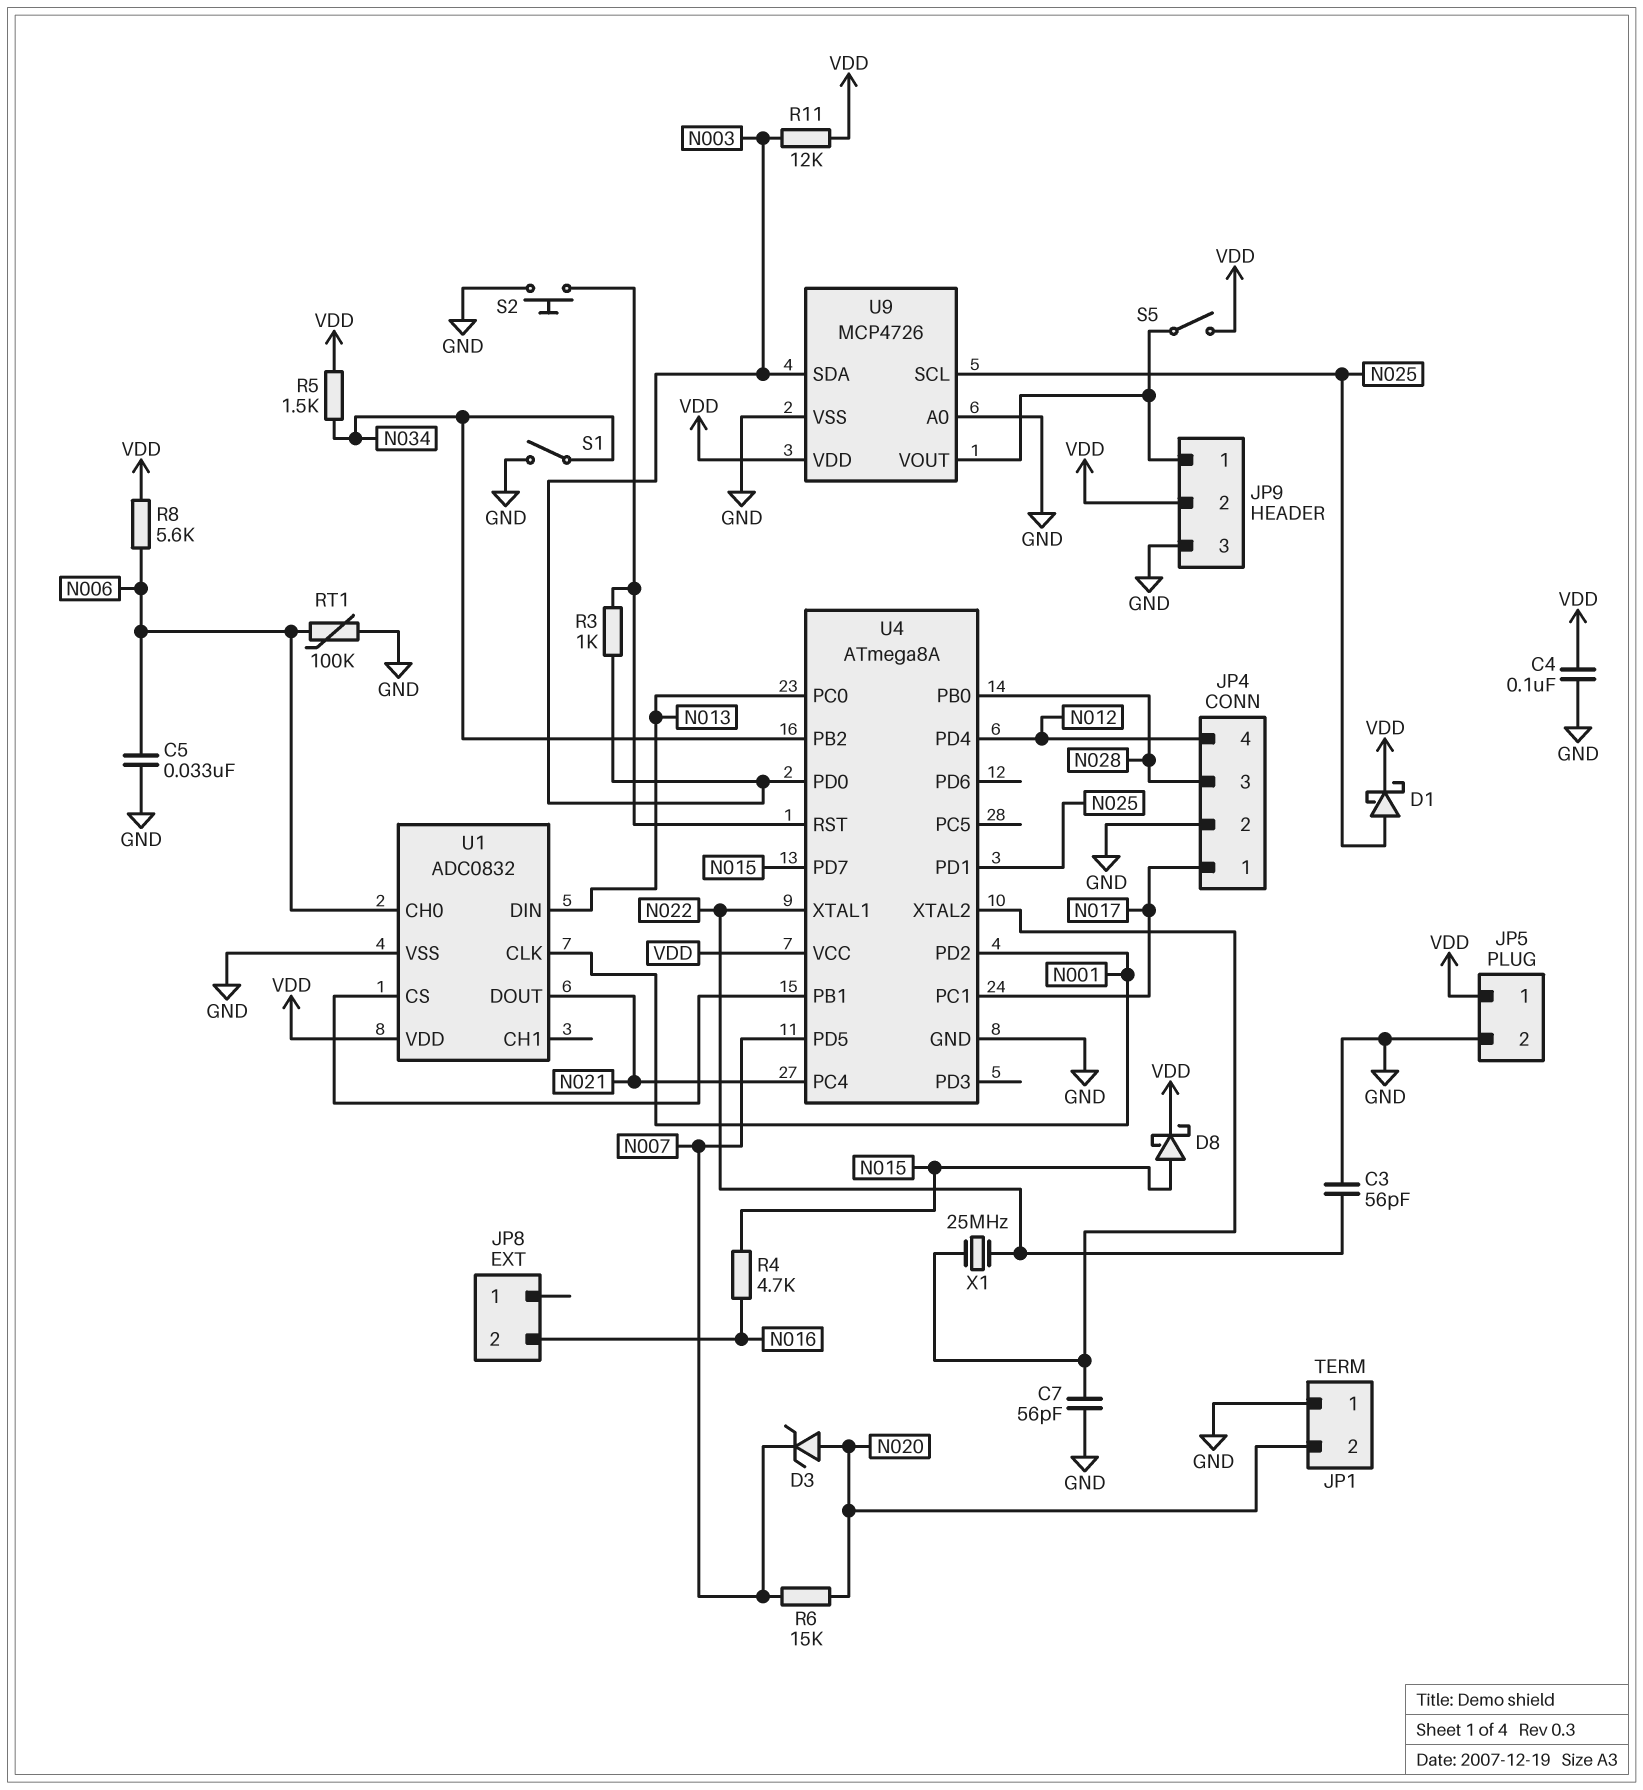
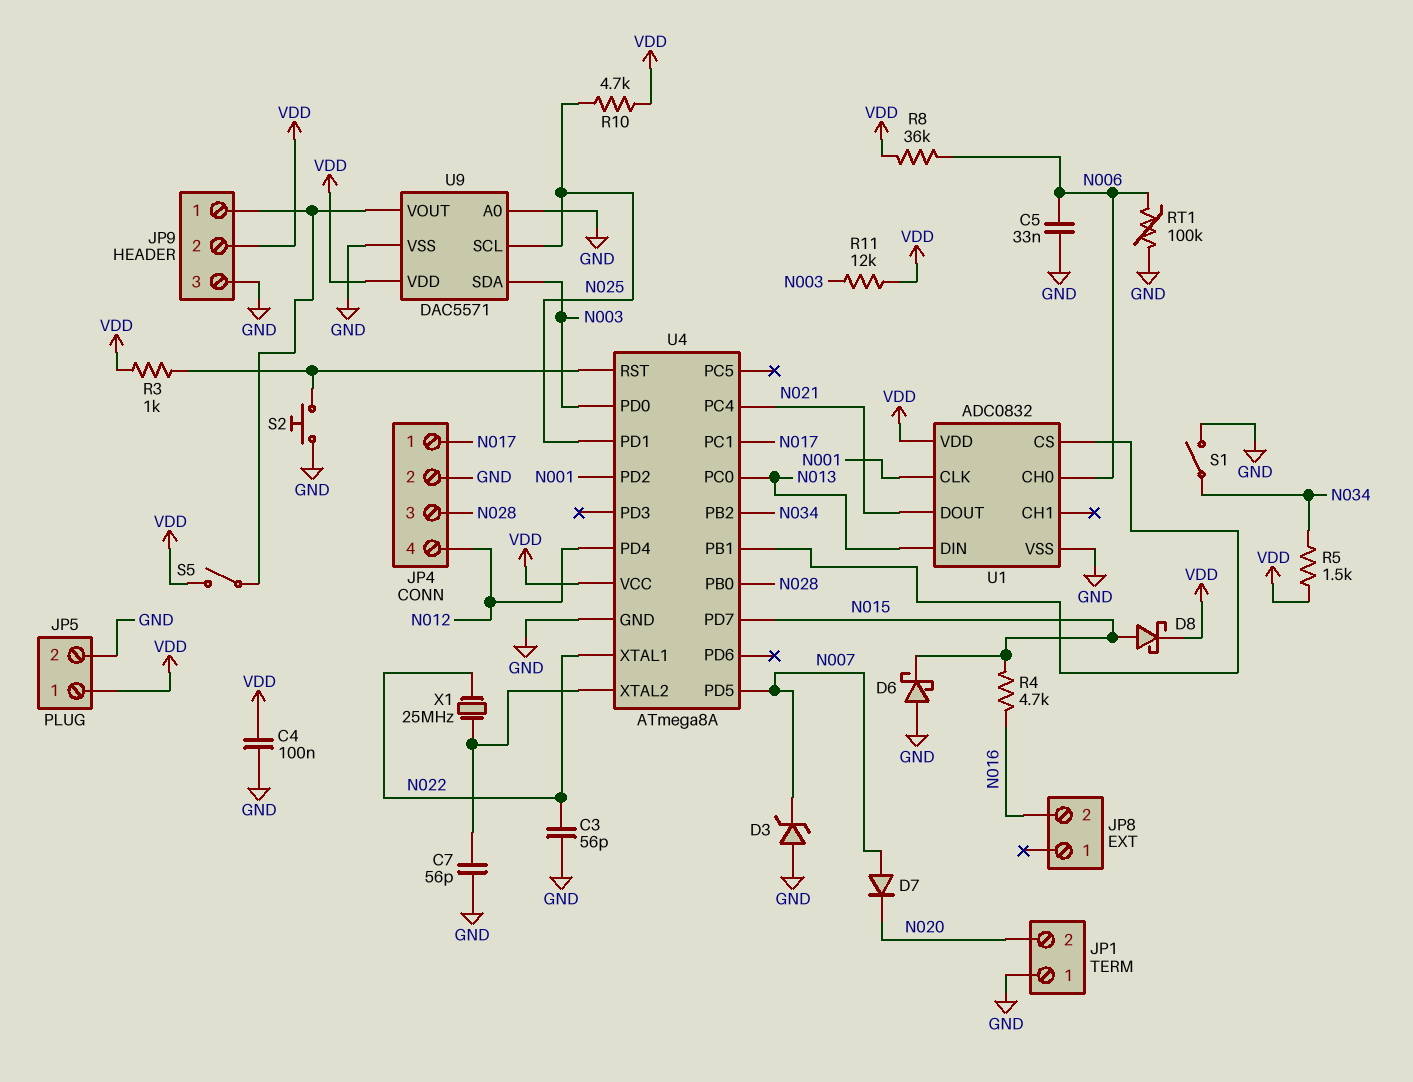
D1: schottky (A N025, K VDD) -> none
D3: zener (A N020, K N007) -> zener (A GND, K N007)
D6: none -> schottky (A GND, K N015)
D7: none -> diode (A N007, K N020)
R3: 1k (N003, U4/RST) -> 1k (U4/RST, VDD)
R6: 15k (N007, N020) -> none
R8: 5.6k (N006, VDD) -> 36k (N006, VDD)
R10: none -> 4.7k (N025, VDD)
U9: MCP4726 -> DAC5571

